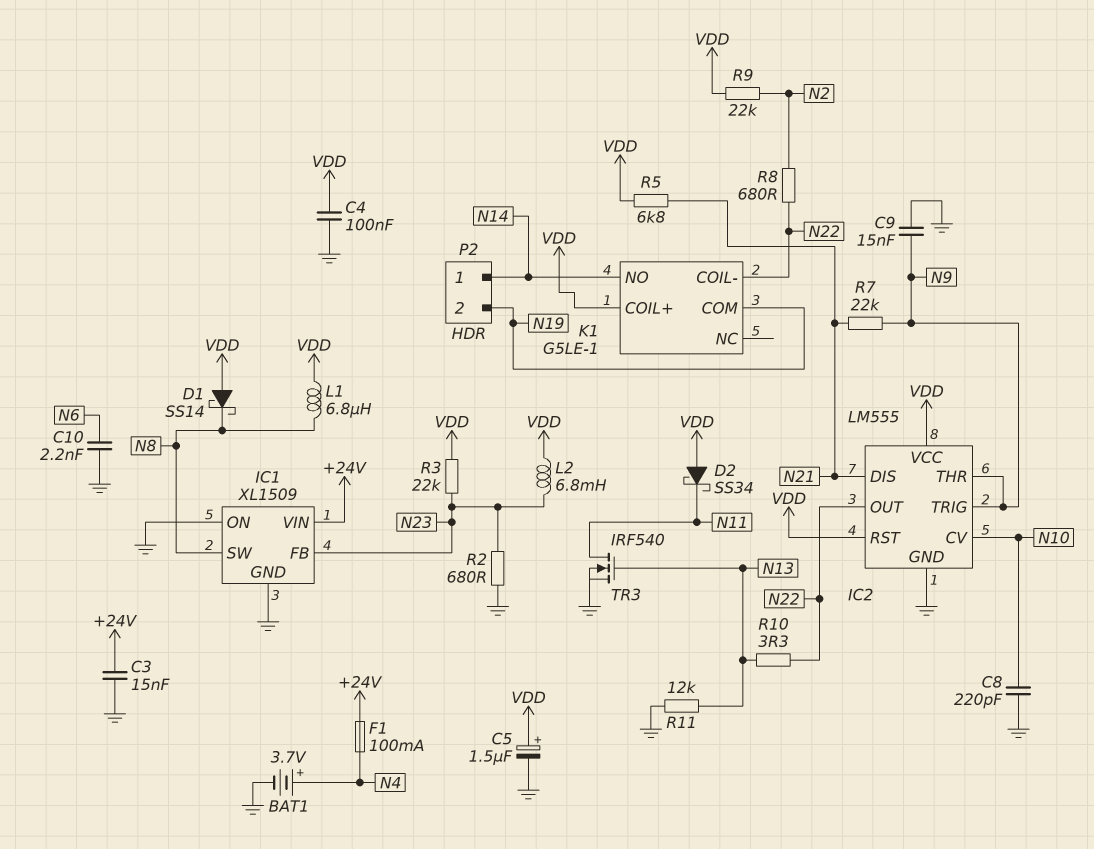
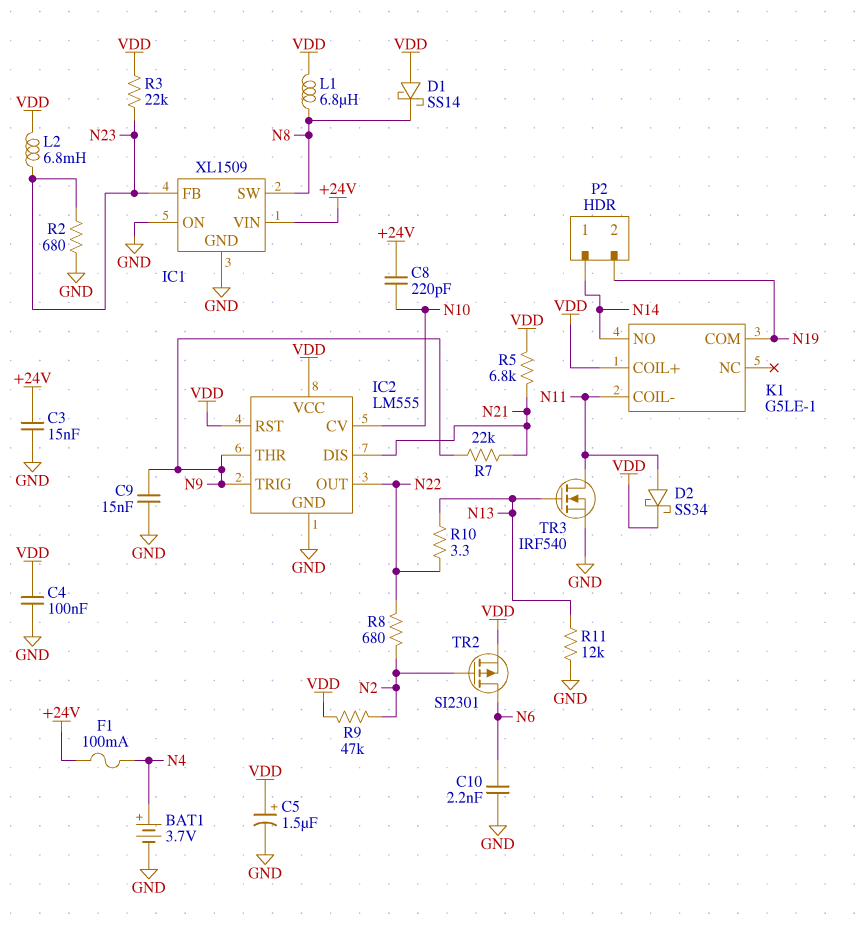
C8: 220pF (GND, N10) -> 220pF (+24V, N10)
D2: schottky SS34 (A VDD, K N11) -> schottky SS34 (A N11, K VDD)
K1 pin COIL-: N22 -> N11
R9: 22k (N2, VDD) -> 47k (N2, VDD)
TR2: none -> PMOS SI2301 (G N2, D N6, S VDD)

